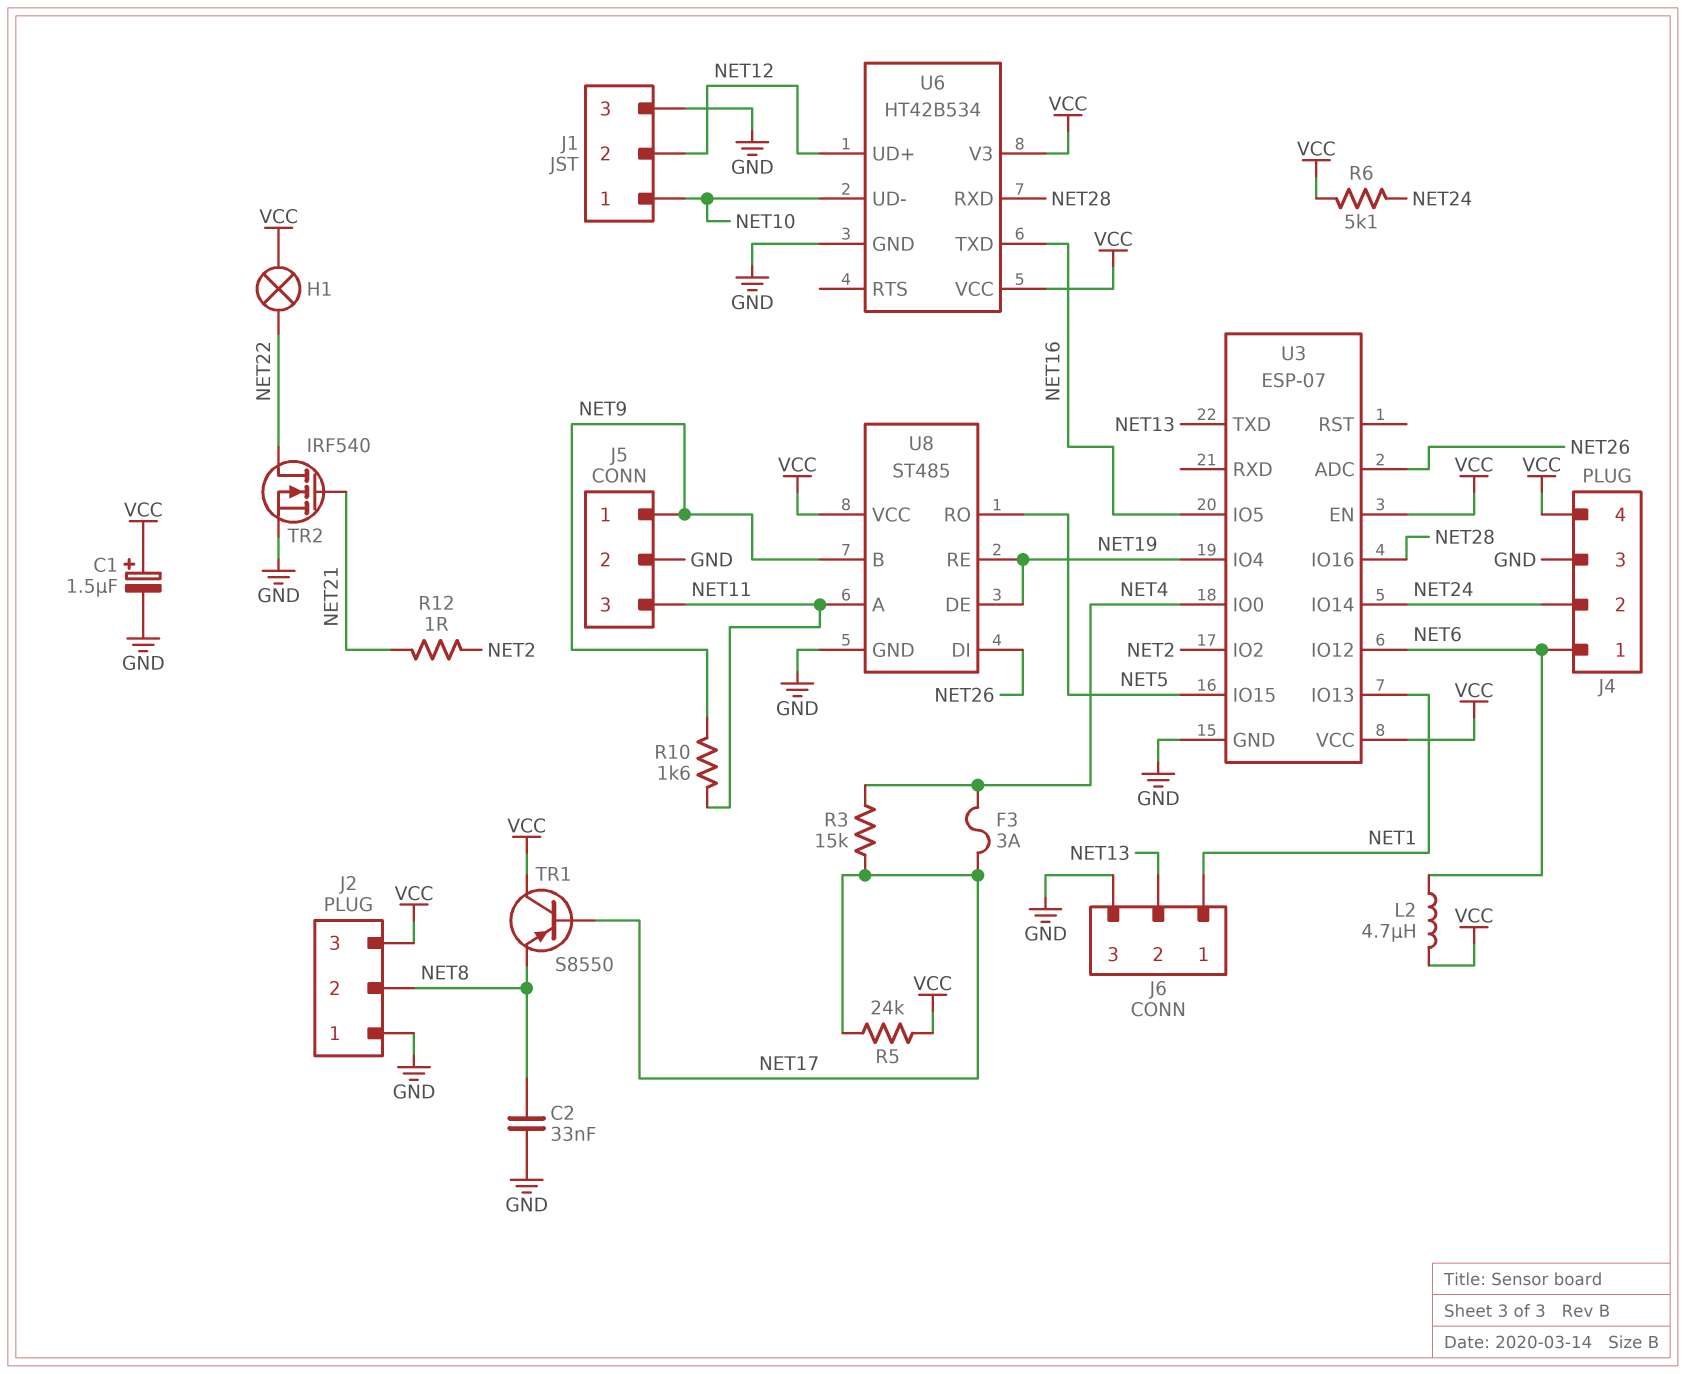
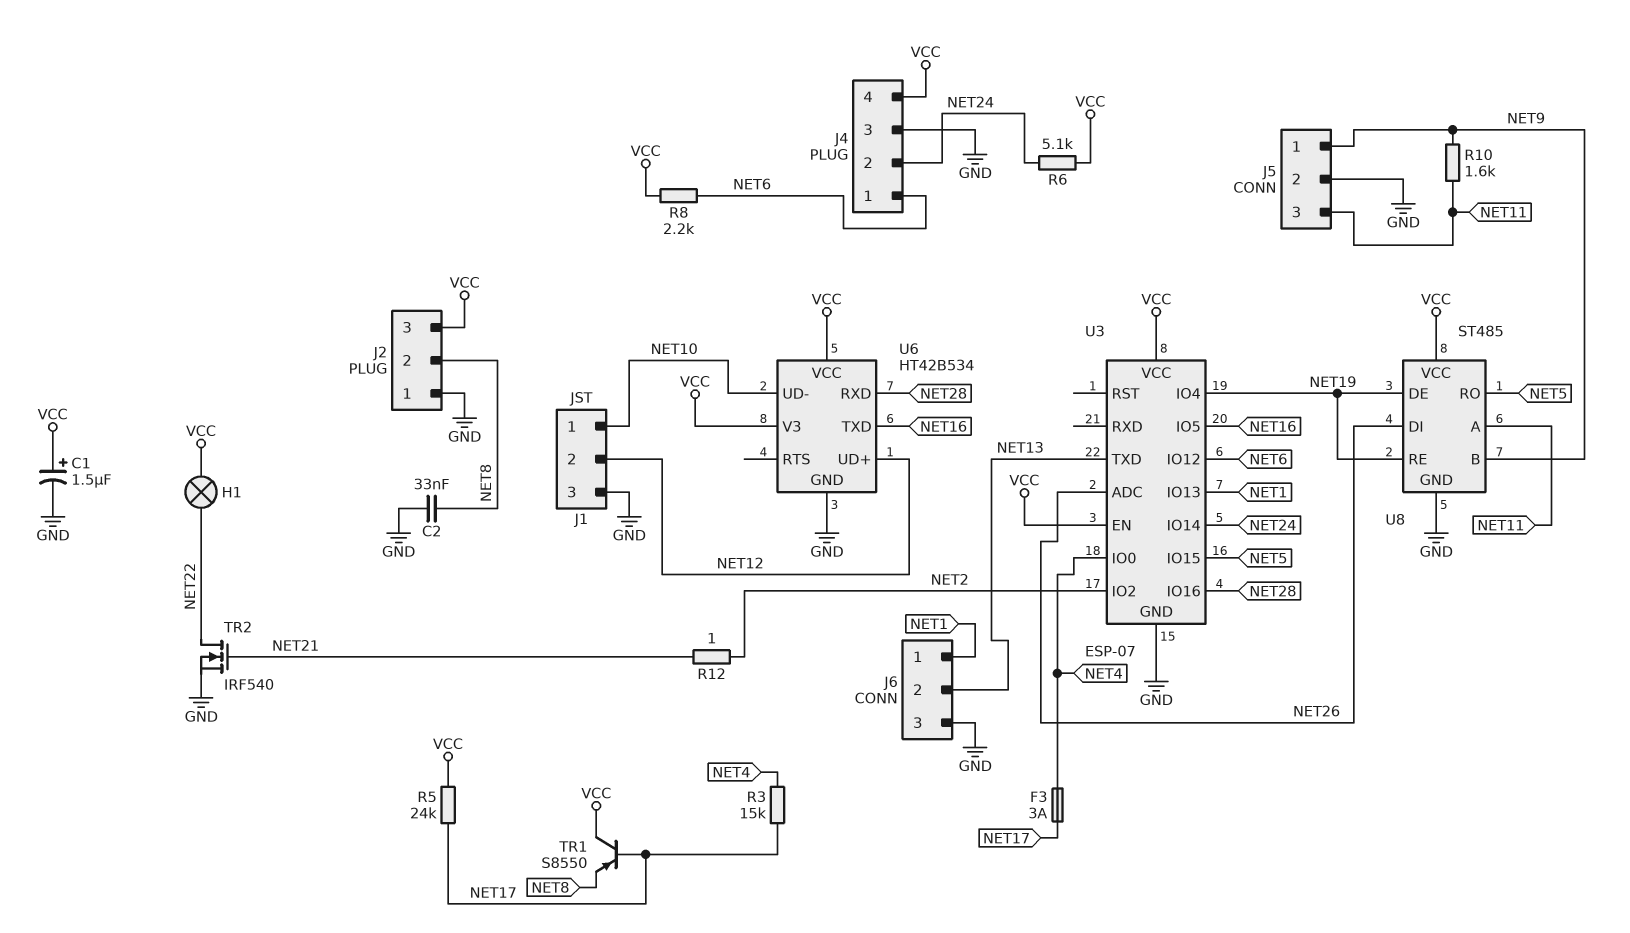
L2: 4.7uH (NET6, VCC) -> none
R8: none -> 2.2k (NET6, VCC)

